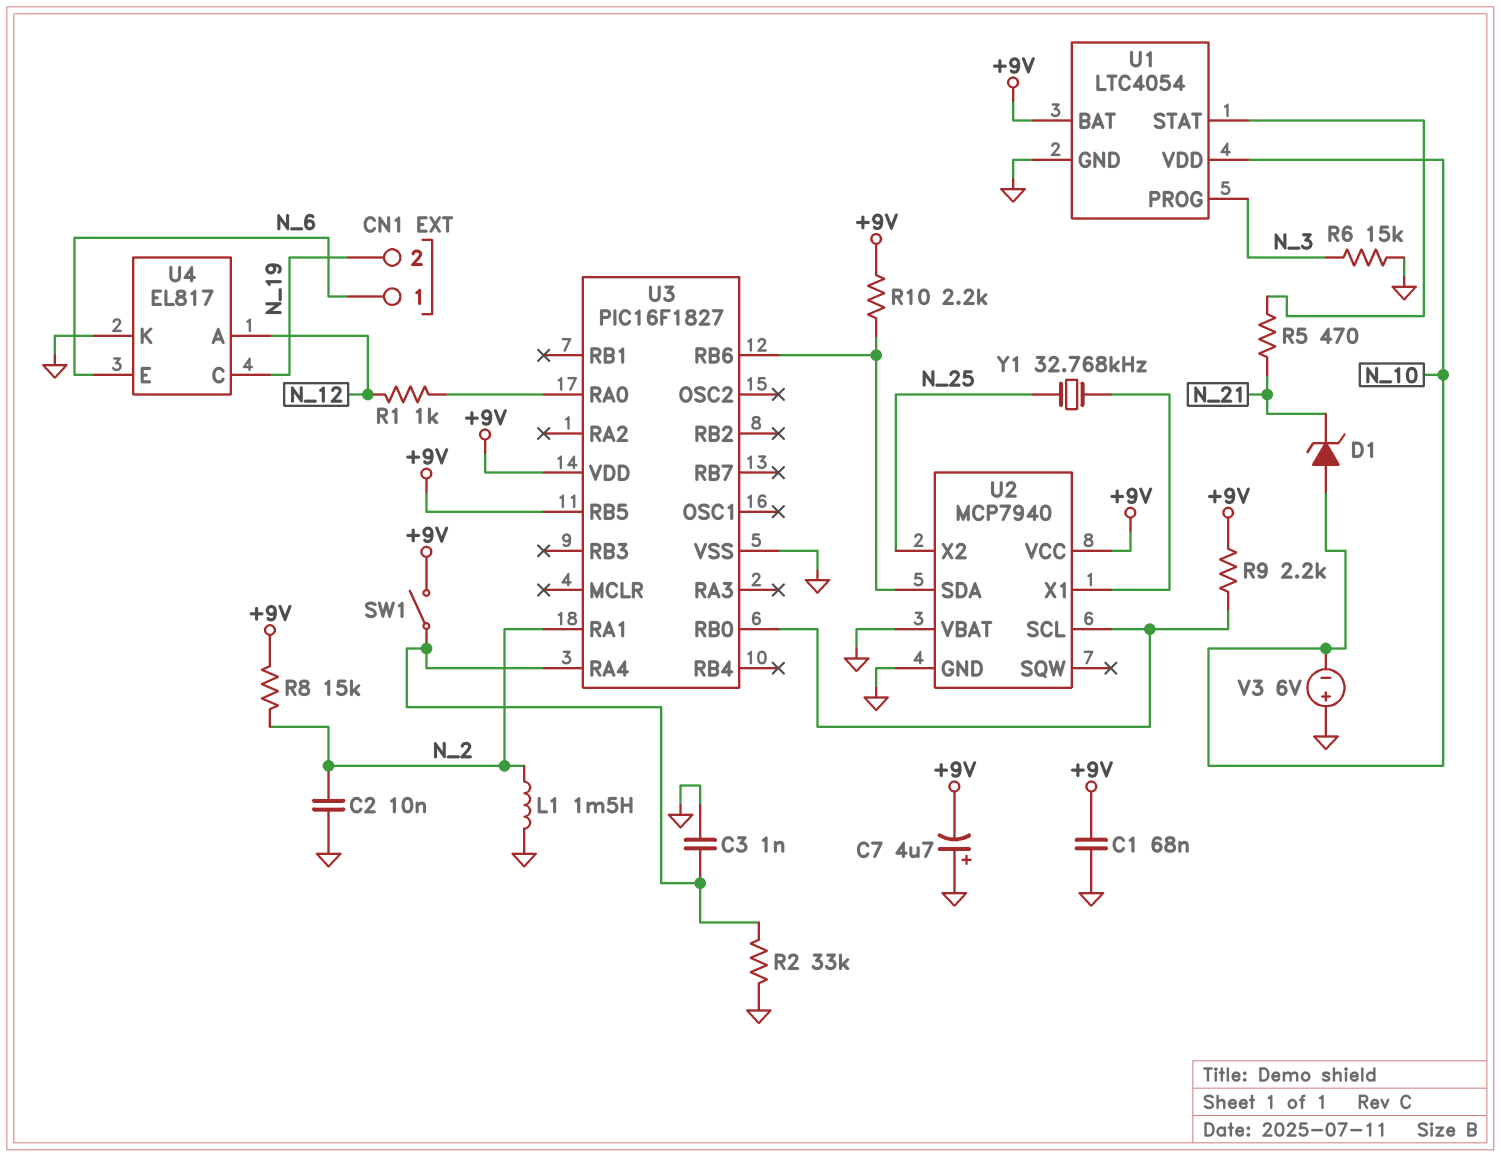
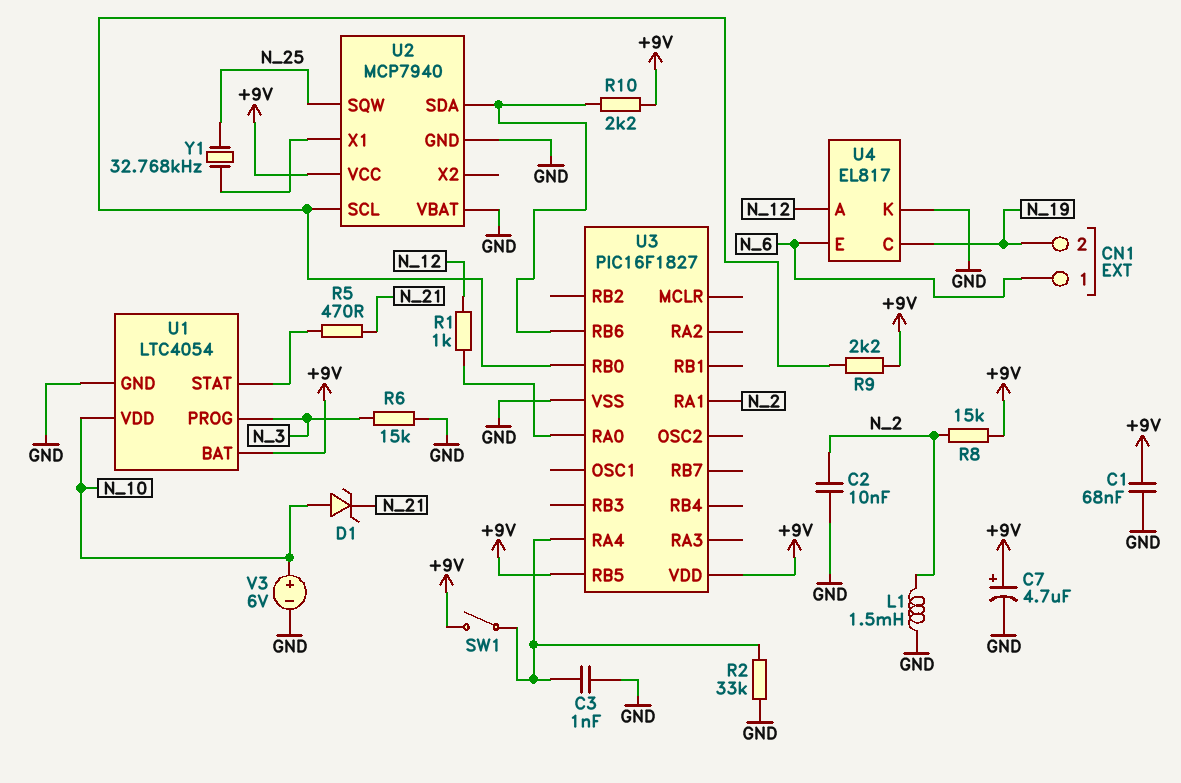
C7: 4.7uF (plus GND, minus +9V) -> 4.7uF (plus +9V, minus GND)
U2 pin SQW: none -> N_25
U2 pin X2: N_25 -> none
V3: 6V (plus GND, minus N_10) -> 6V (plus N_10, minus GND)

